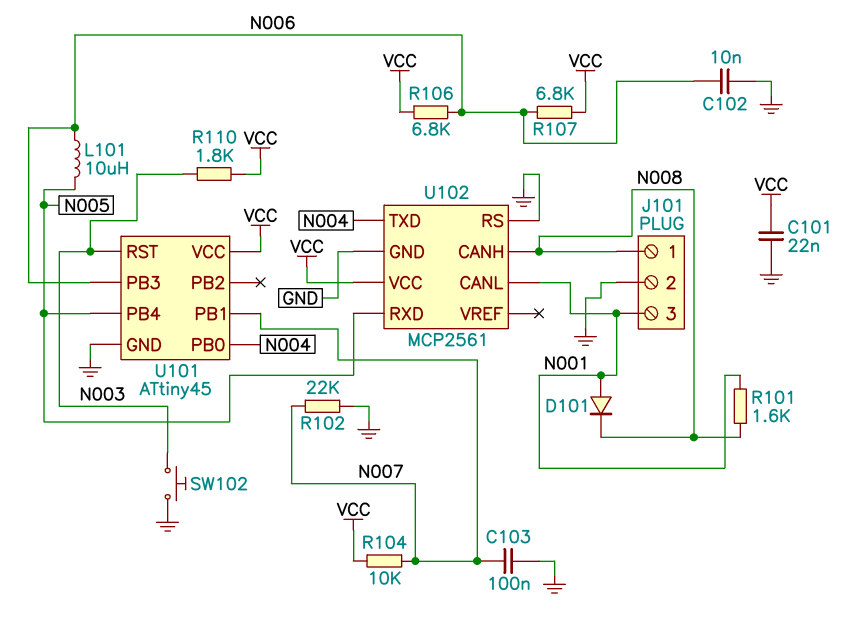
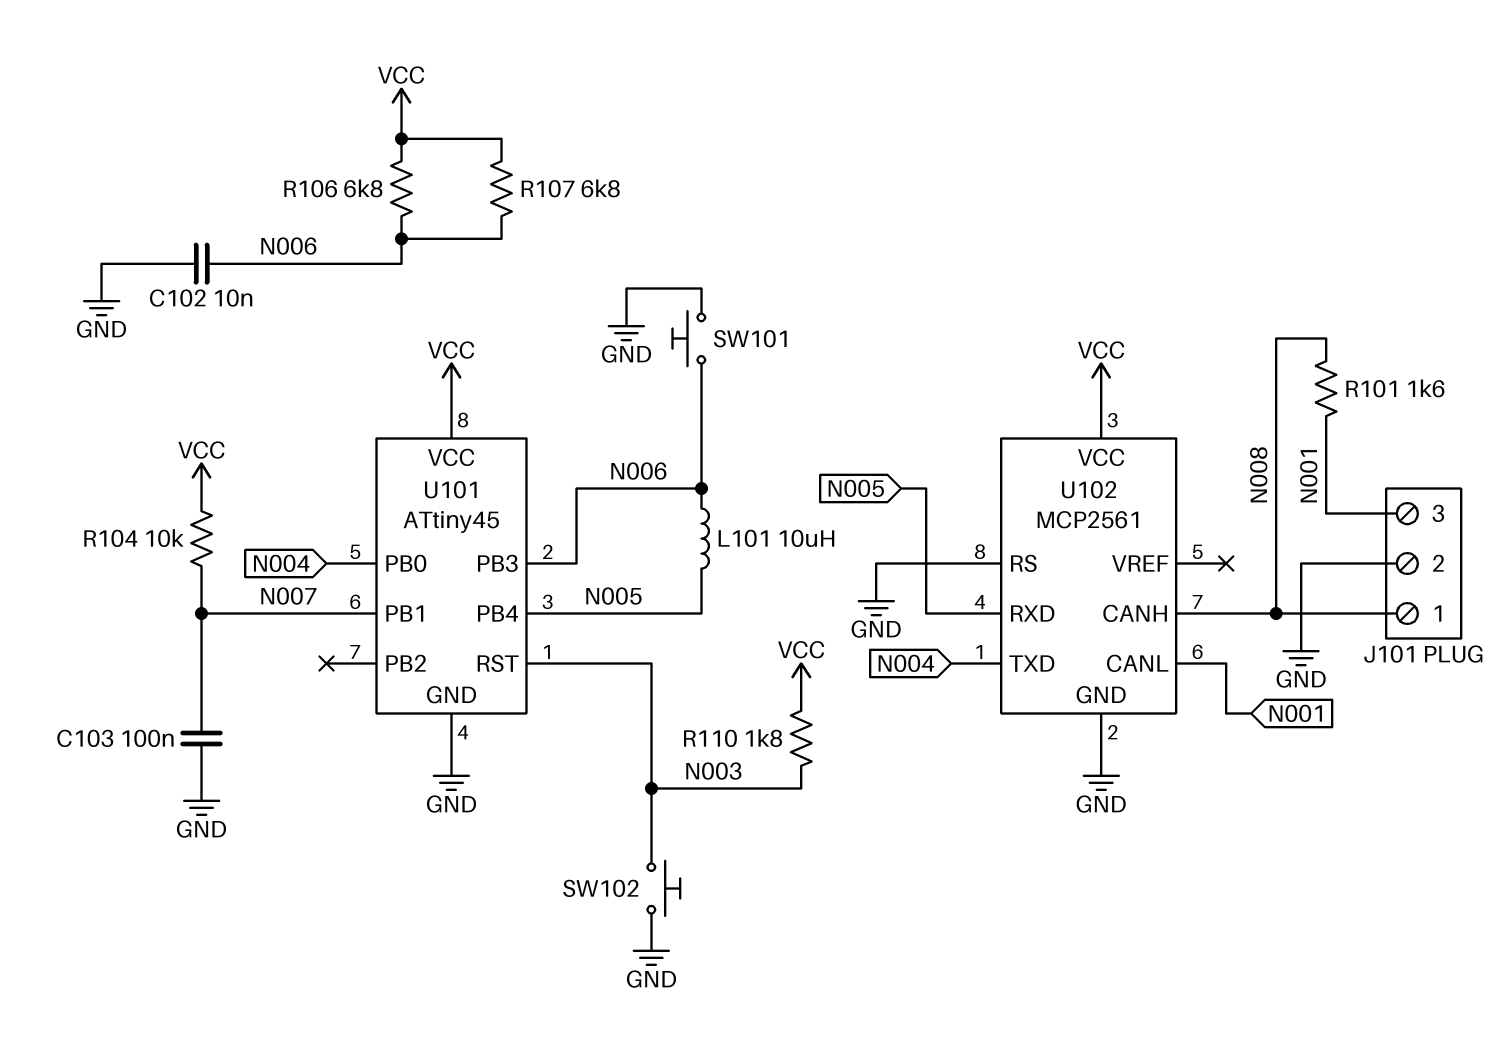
C101: 22nF (GND, VCC) -> none
D101: diode (A N001, K N008) -> none
R102: 22k (GND, N007) -> none
SW101: none -> button (GND, N006)

